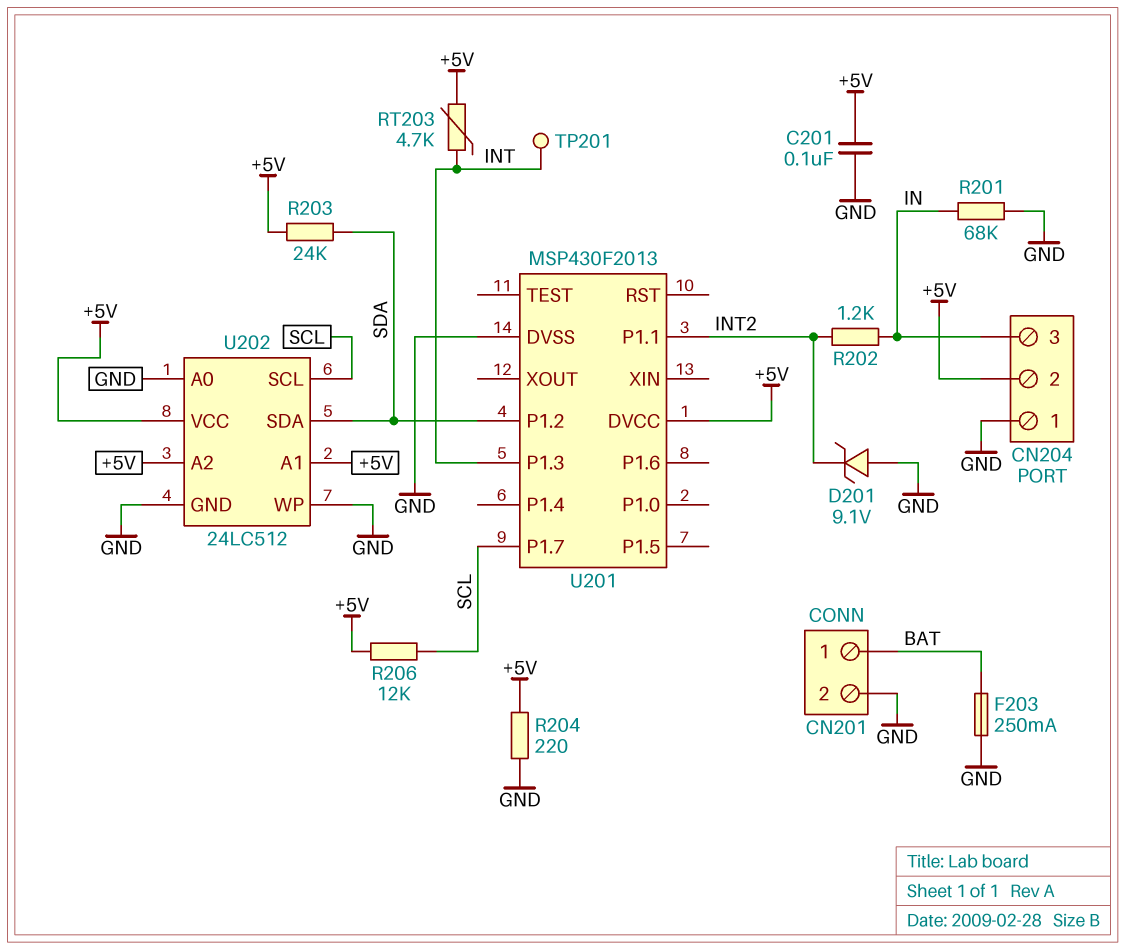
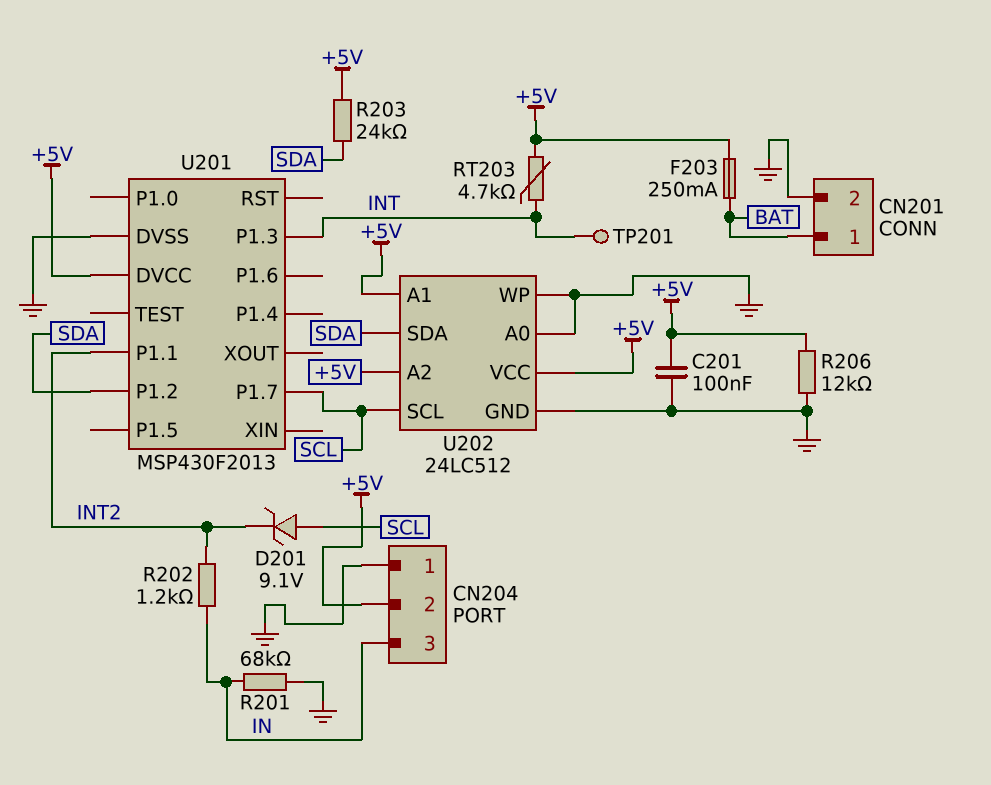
D201: zener 9.1V (A GND, K INT2) -> zener 9.1V (A SCL, K INT2)
F203: 250mA (BAT, GND) -> 250mA (+5V, BAT)
R204: 220 (+5V, GND) -> none
R206: 12k (+5V, SCL) -> 12k (+5V, GND)

